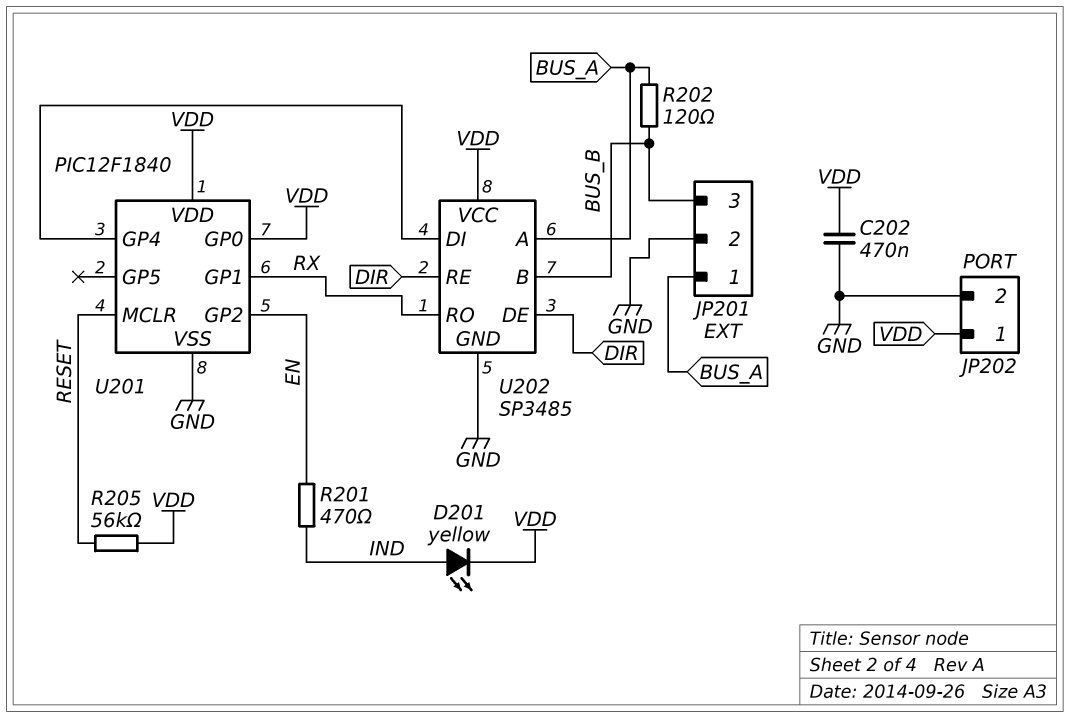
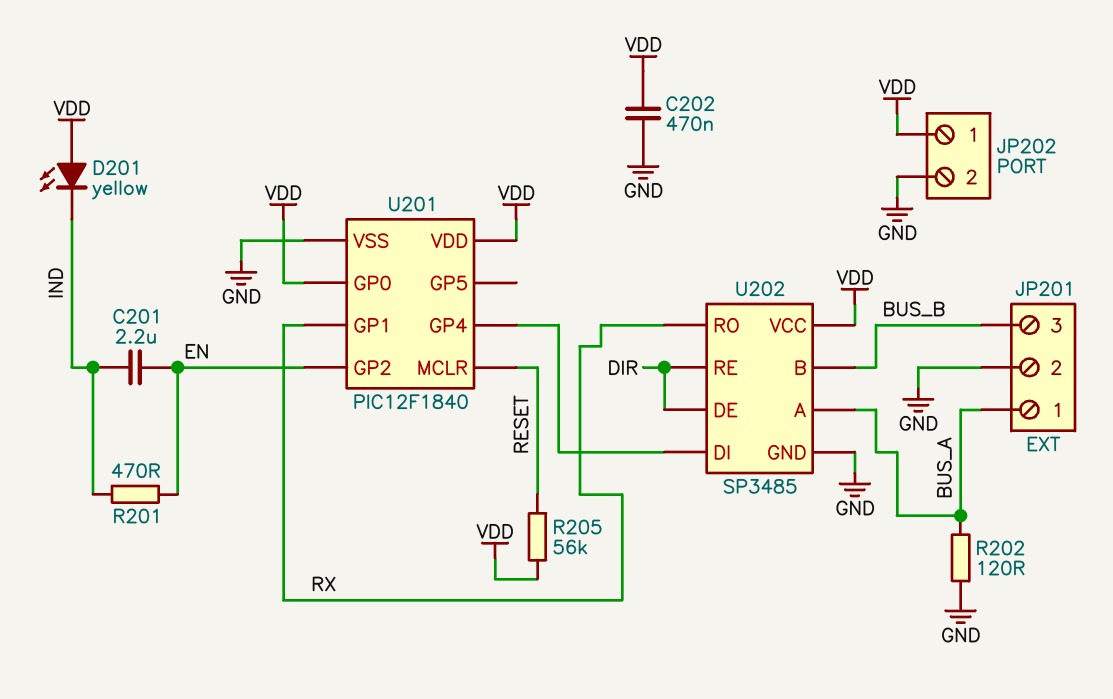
C201: none -> 2.2uF (EN, IND)
D201: LED yellow (A IND, K VDD) -> LED yellow (A VDD, K IND)
R202: 120 (BUS_A, BUS_B) -> 120 (BUS_A, GND)

